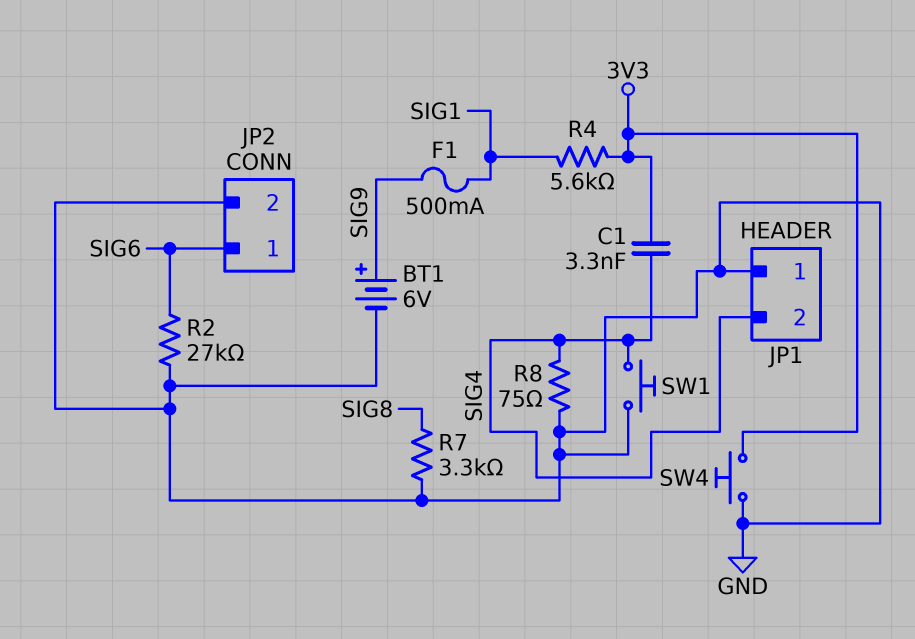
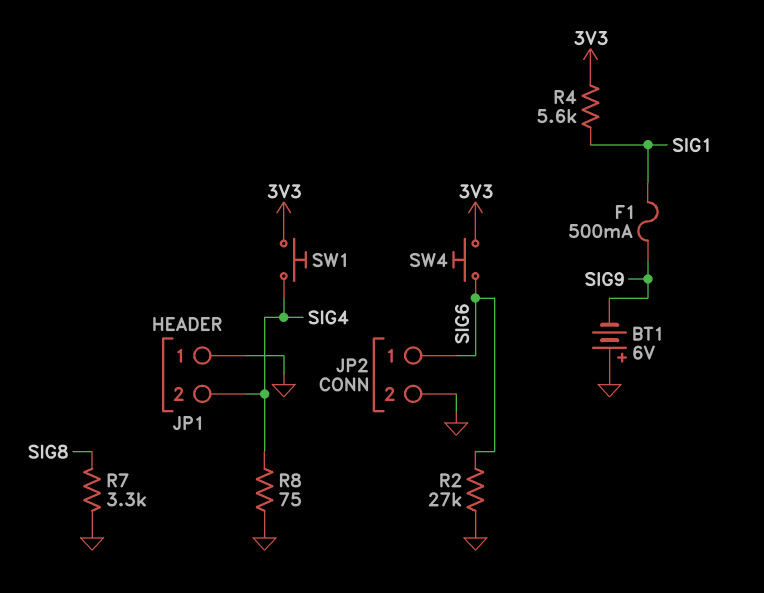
BT1: 6V (plus SIG9, minus GND) -> 6V (plus GND, minus SIG9)
C1: 3.3nF (3V3, SIG4) -> none
SW1: button (GND, SIG4) -> button (3V3, SIG4)
SW4: button (3V3, GND) -> button (3V3, SIG6)

